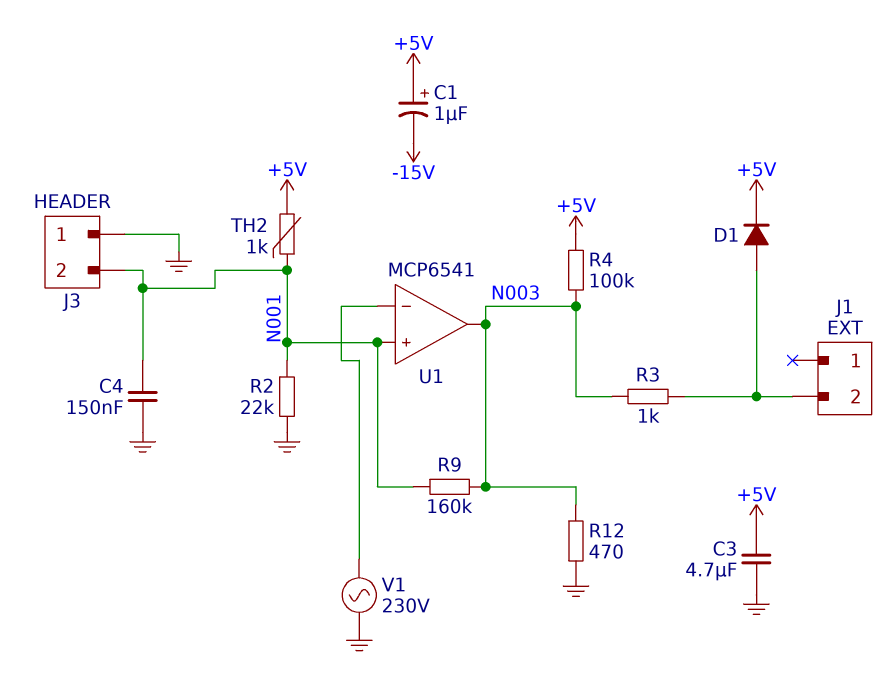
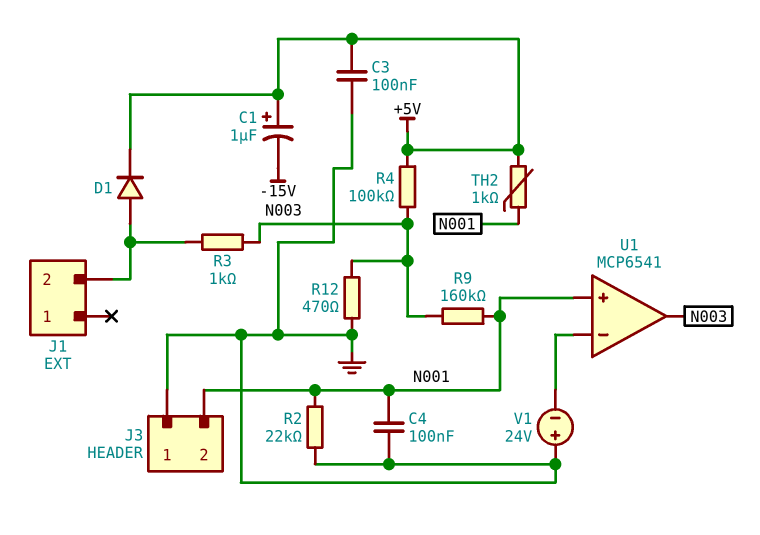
C3: 4.7uF (+5V, GND) -> 100nF (+5V, GND)
C4: 150nF (GND, N001) -> 100nF (GND, N001)
V1: AC 230V (GND, U1/in-) -> 24V (plus GND, minus U1/in-)

